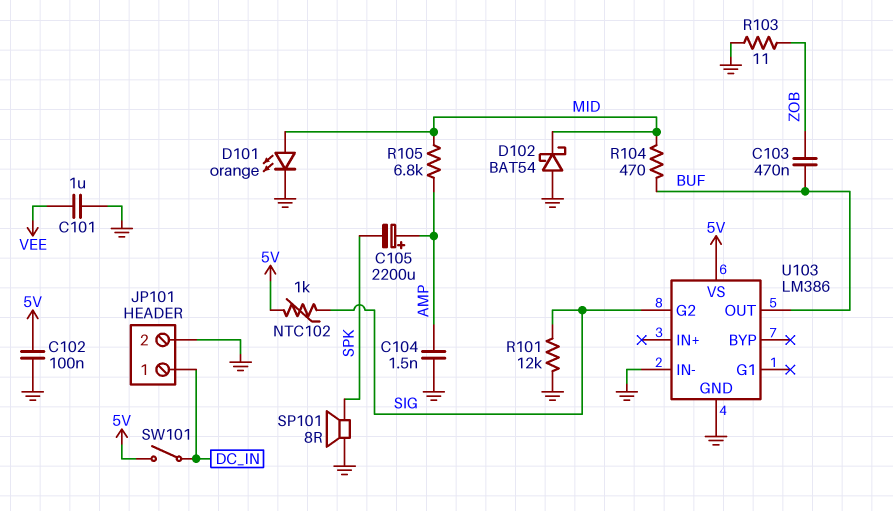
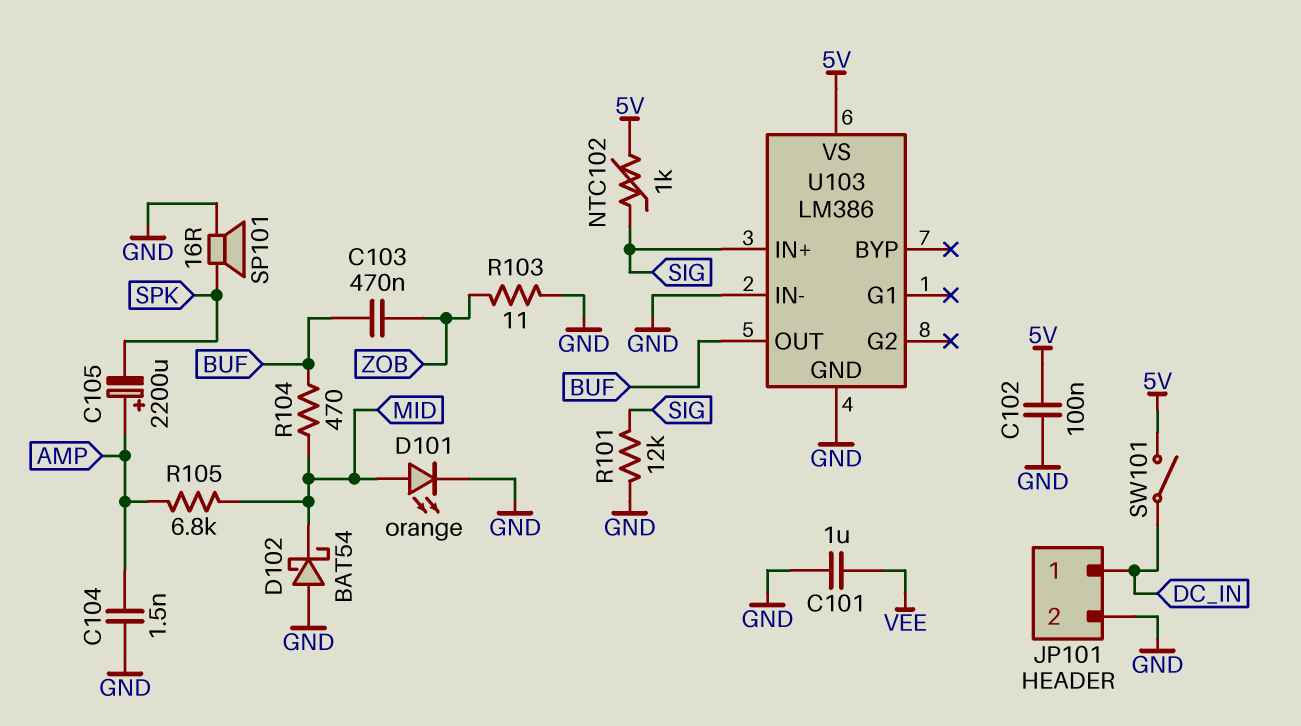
SP101: speaker 8R (GND, SPK) -> speaker 16R (GND, SPK)
U103 pin G2: SIG -> none
U103 pin IN+: none -> SIG

